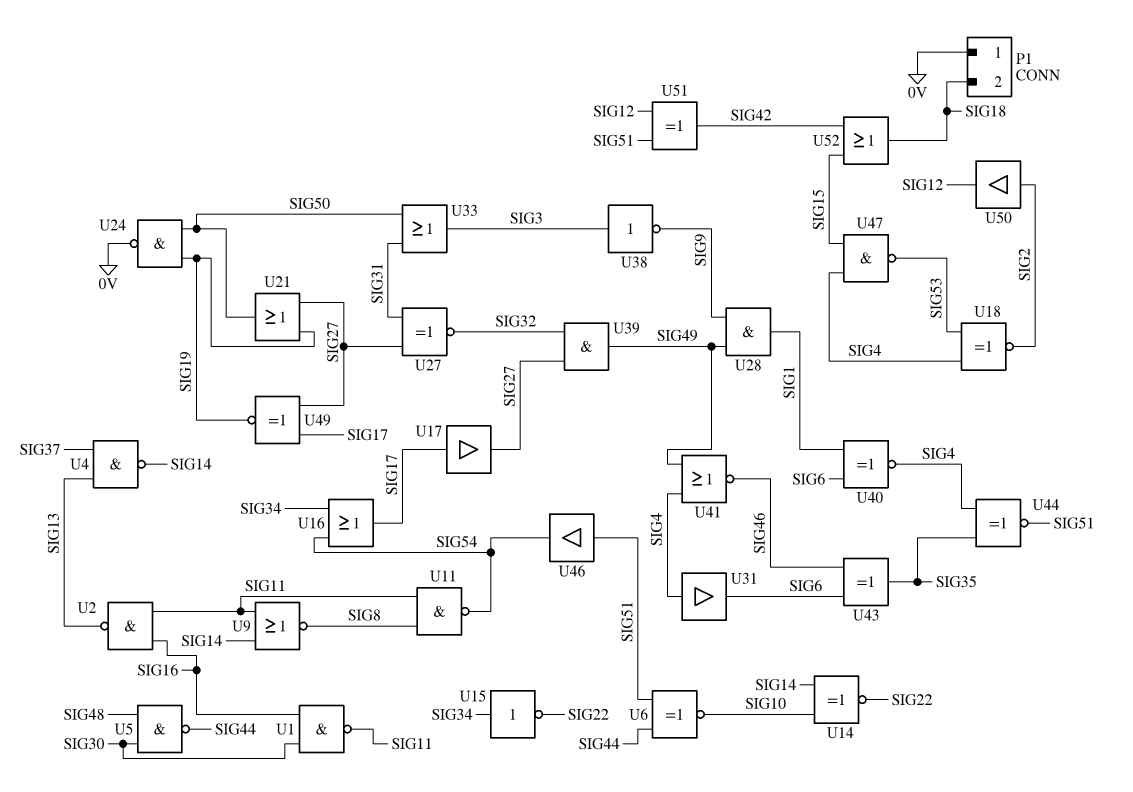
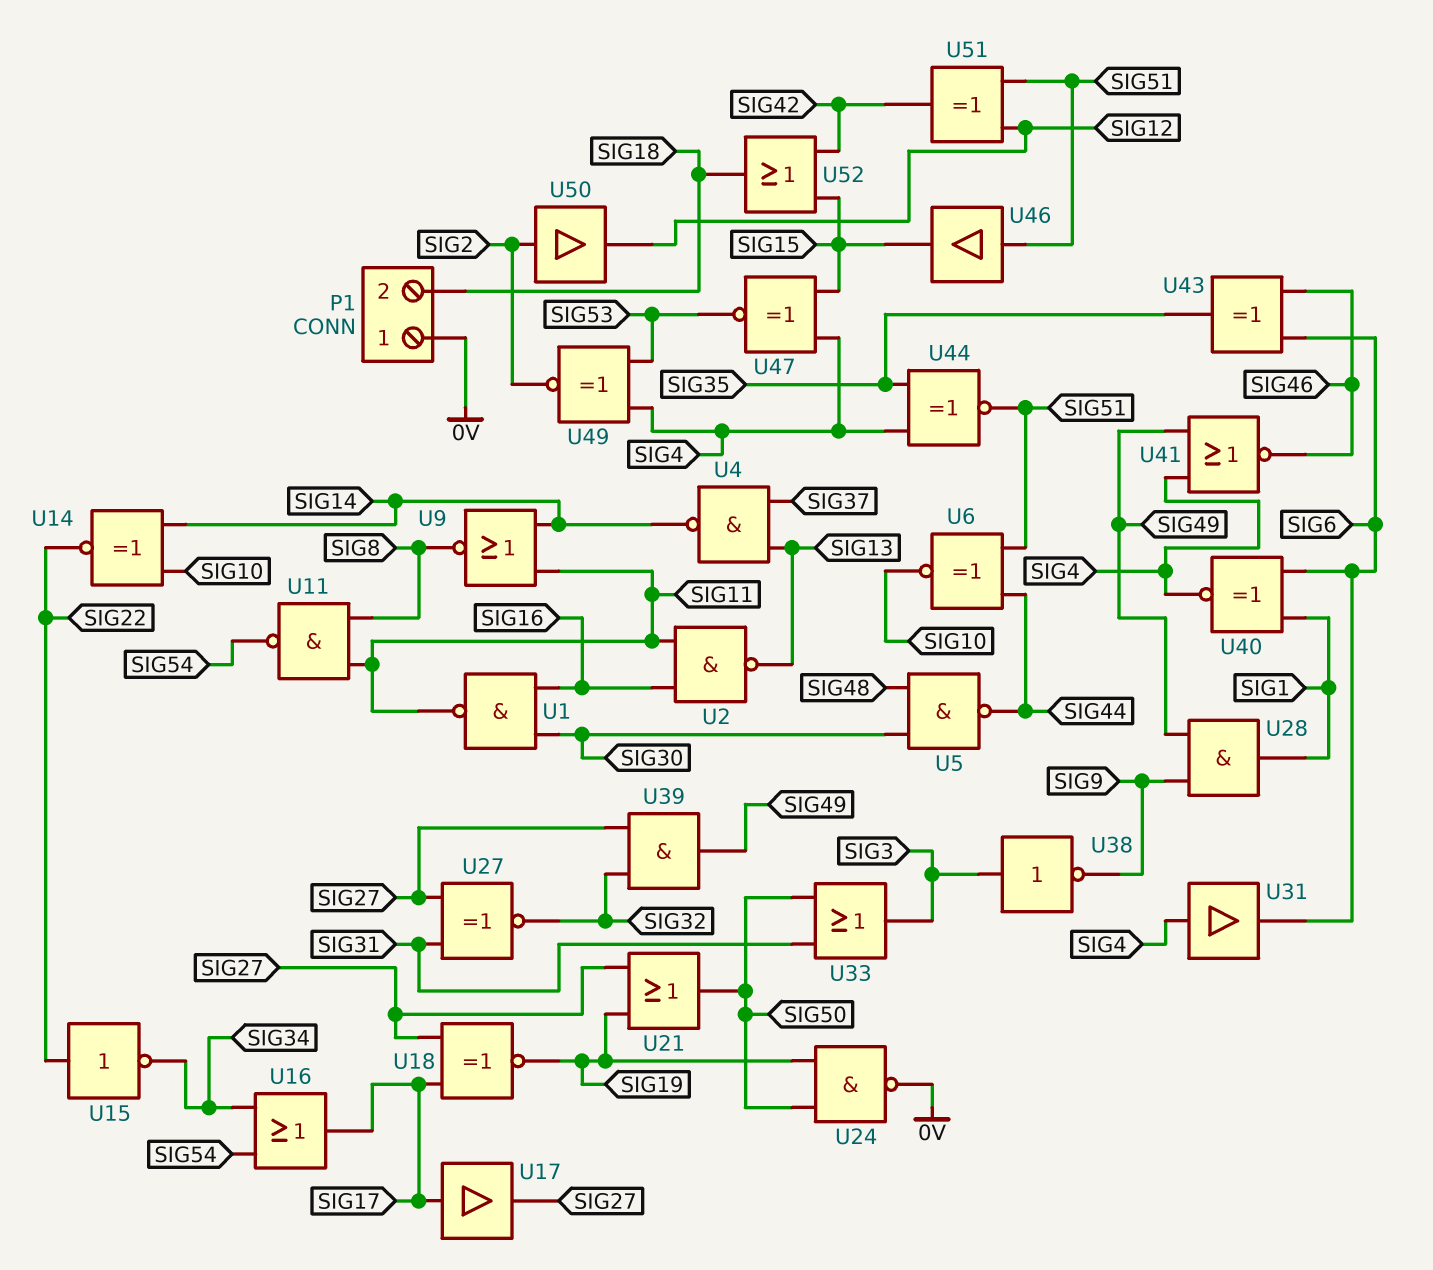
U15: NOT (in SIG34, out SIG22) -> NOT (in SIG22, out SIG34)
U18: XNOR (in SIG4, in SIG53, out SIG2) -> XNOR (in SIG17, in SIG27, out SIG19)
U46: buffer (in SIG51, out SIG54) -> buffer (in SIG51, out SIG15)
U47: NAND (in SIG4, in SIG15, out SIG53) -> XNOR (in SIG4, in SIG15, out SIG53)
U49: XNOR (in SIG17, in SIG27, out SIG19) -> XNOR (in SIG4, in SIG53, out SIG2)

